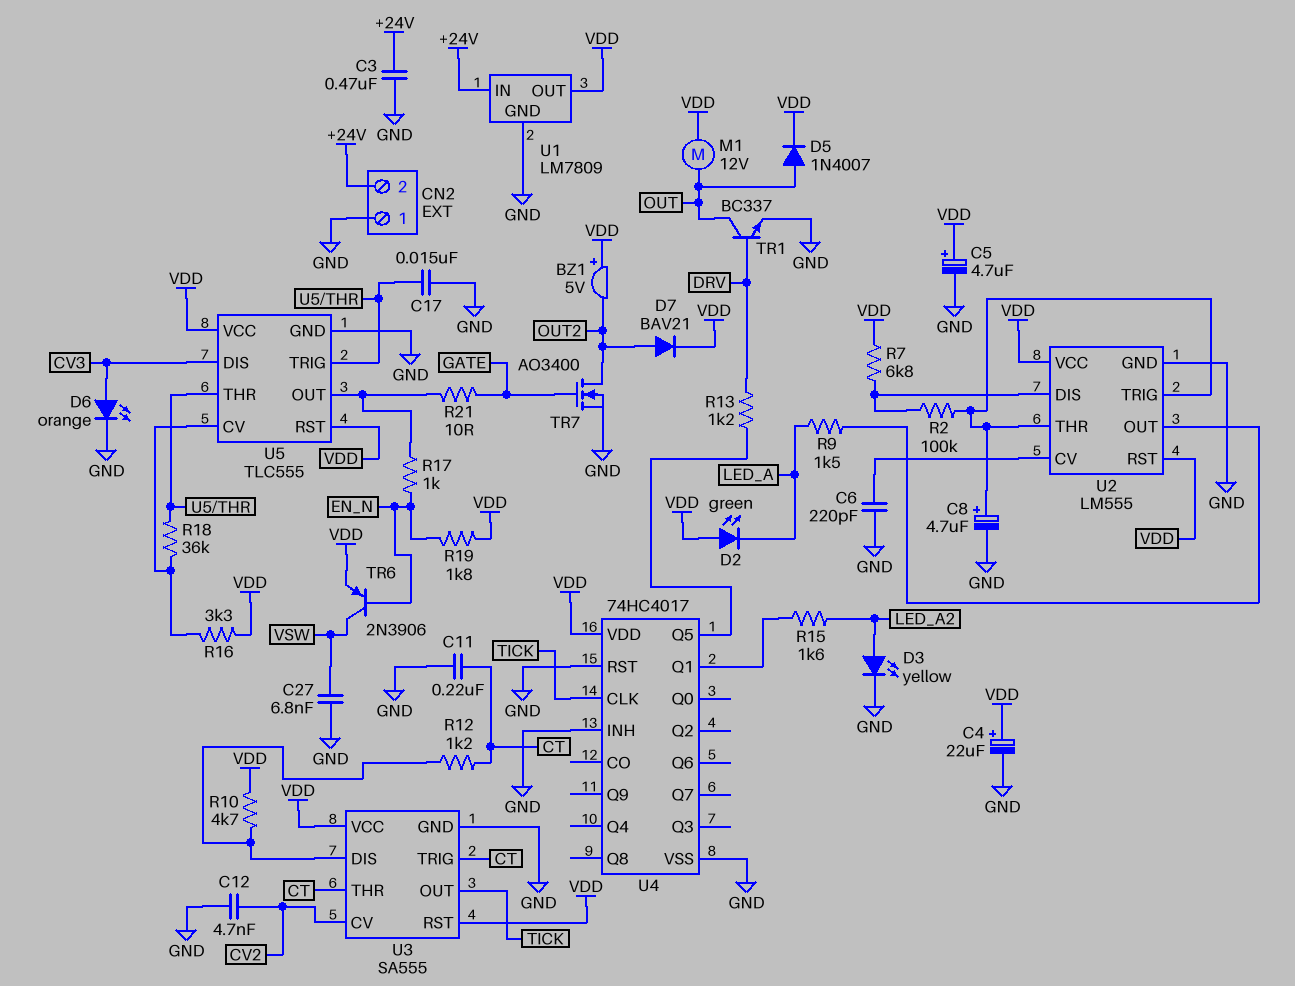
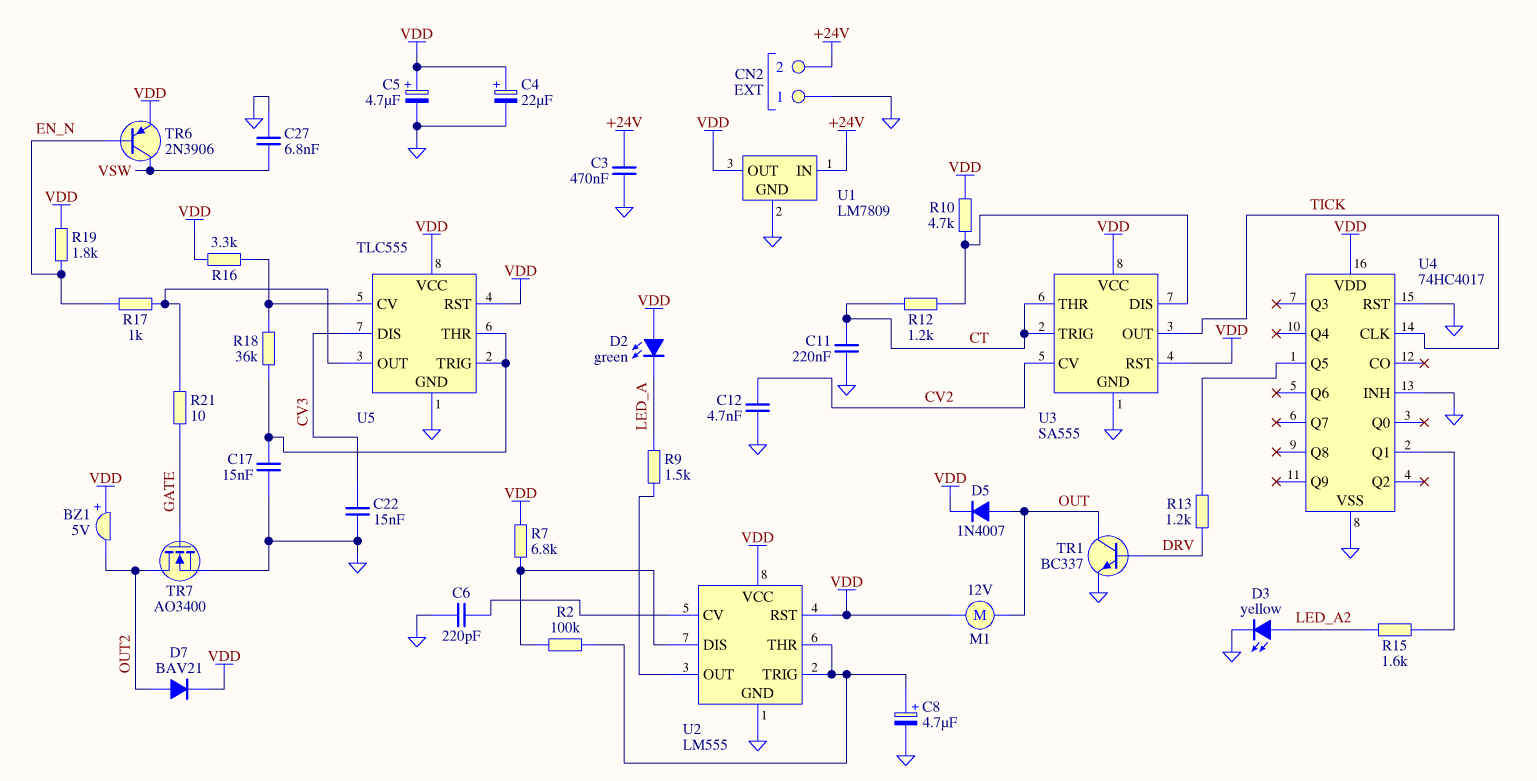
C22: none -> 15nF (CV3, GND)
D6: LED orange (A CV3, K GND) -> none

